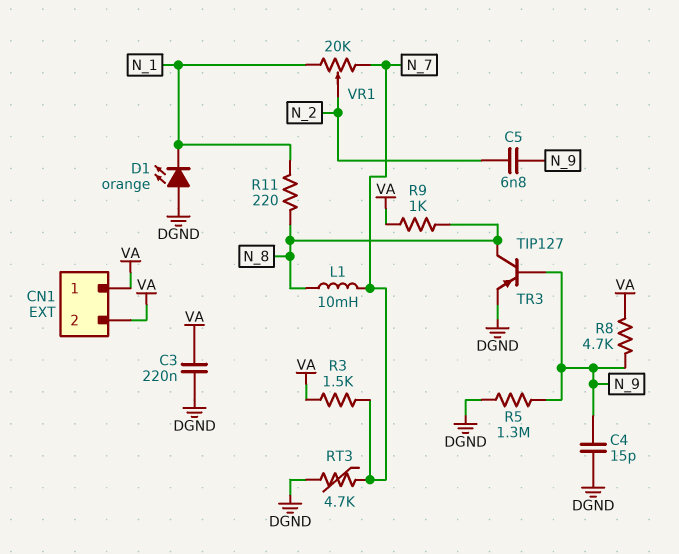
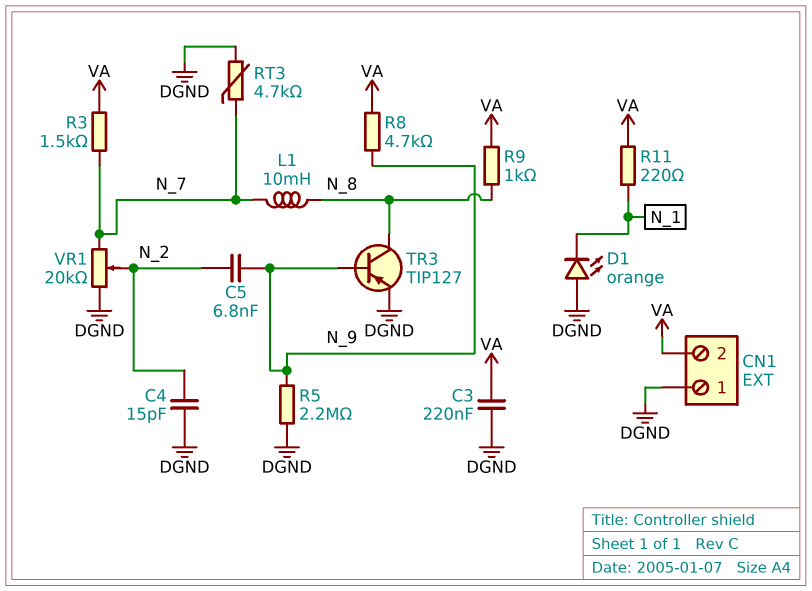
C4: 15pF (DGND, N_9) -> 15pF (DGND, N_2)
CN1 pin 1: VA -> DGND
R5: 1.3M (DGND, N_9) -> 2.2M (DGND, N_9)
R11: 220 (N_1, N_8) -> 220 (N_1, VA)
VR1: 20k (N_1, N_7, wiper N_2) -> 20k (DGND, N_7, wiper N_2)

